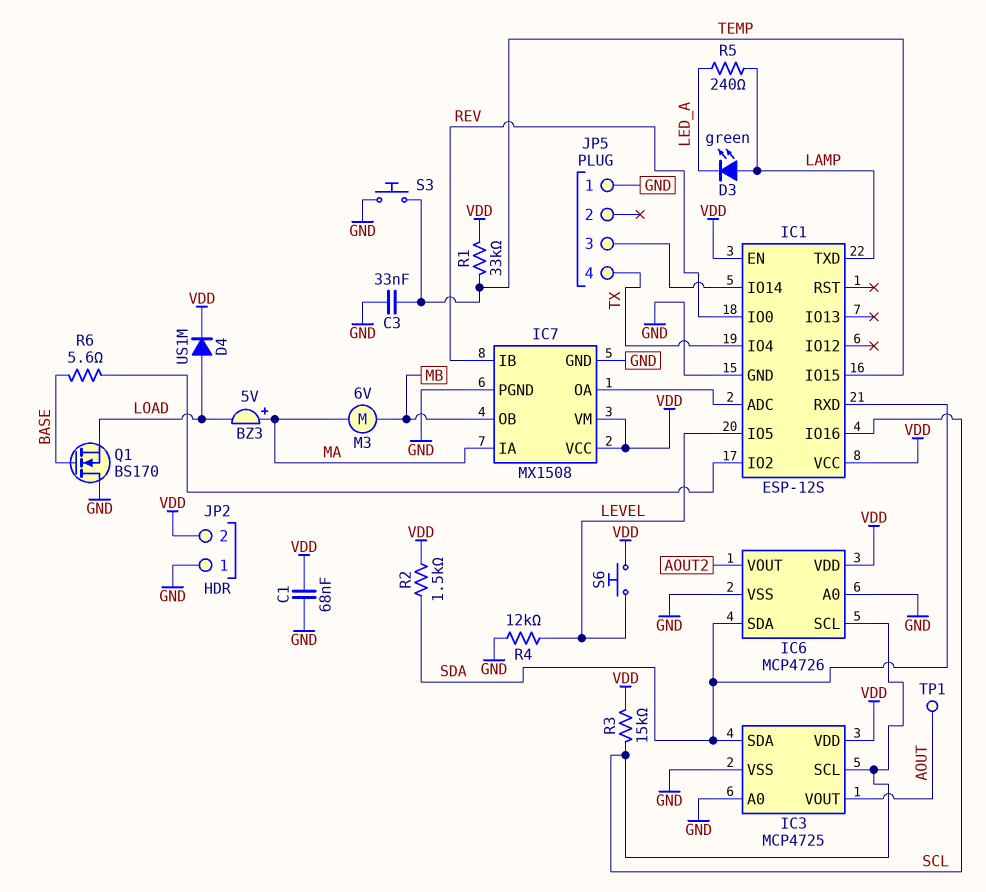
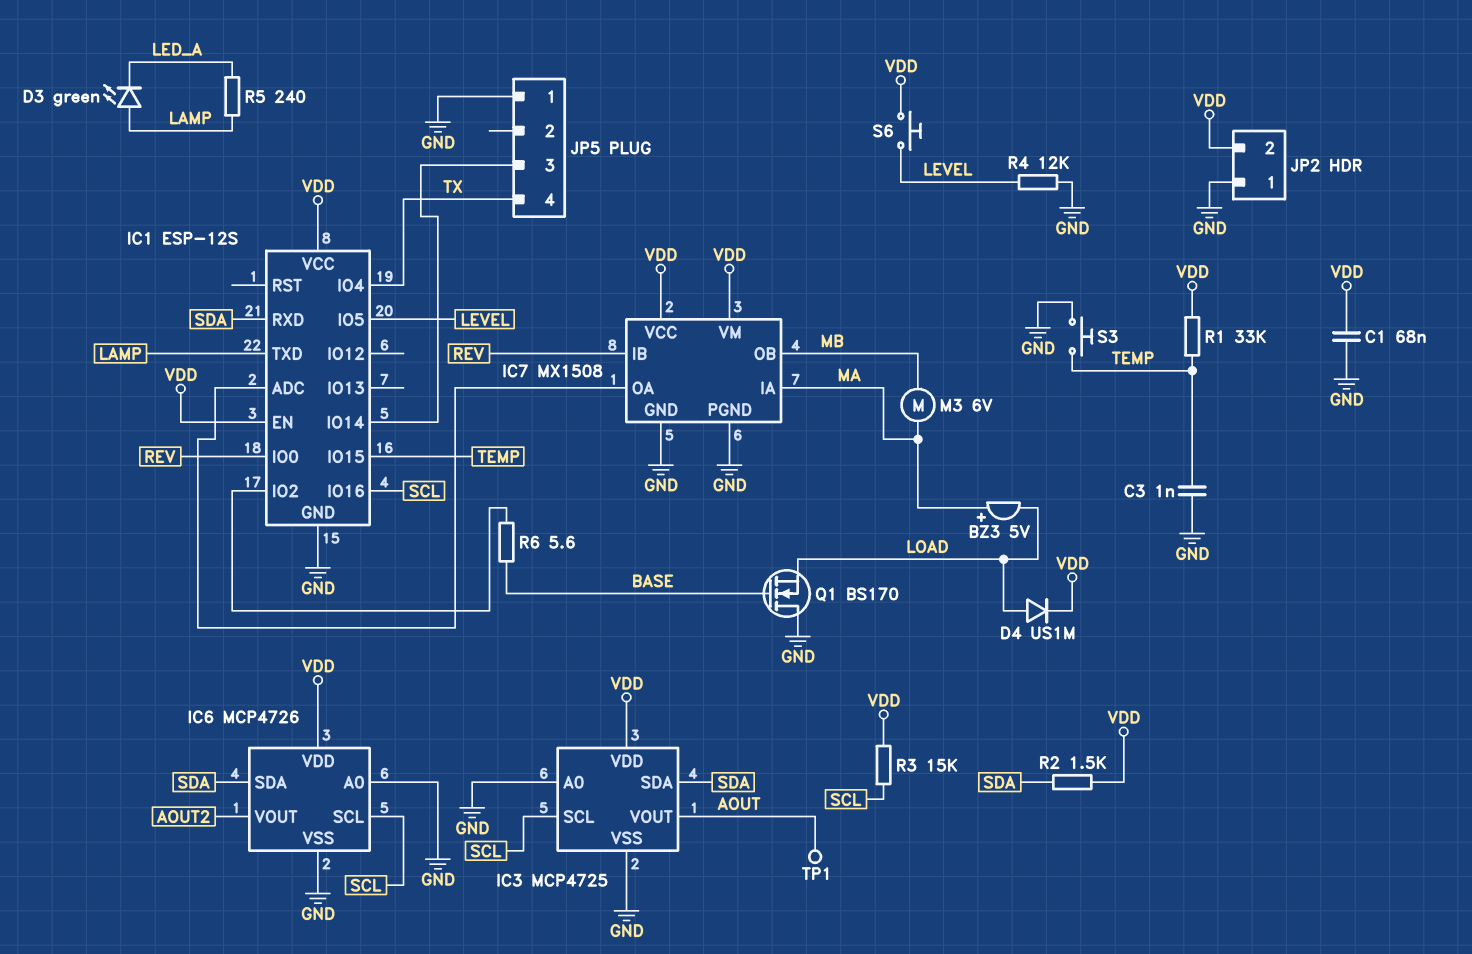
C3: 33nF (GND, TEMP) -> 1nF (GND, TEMP)

